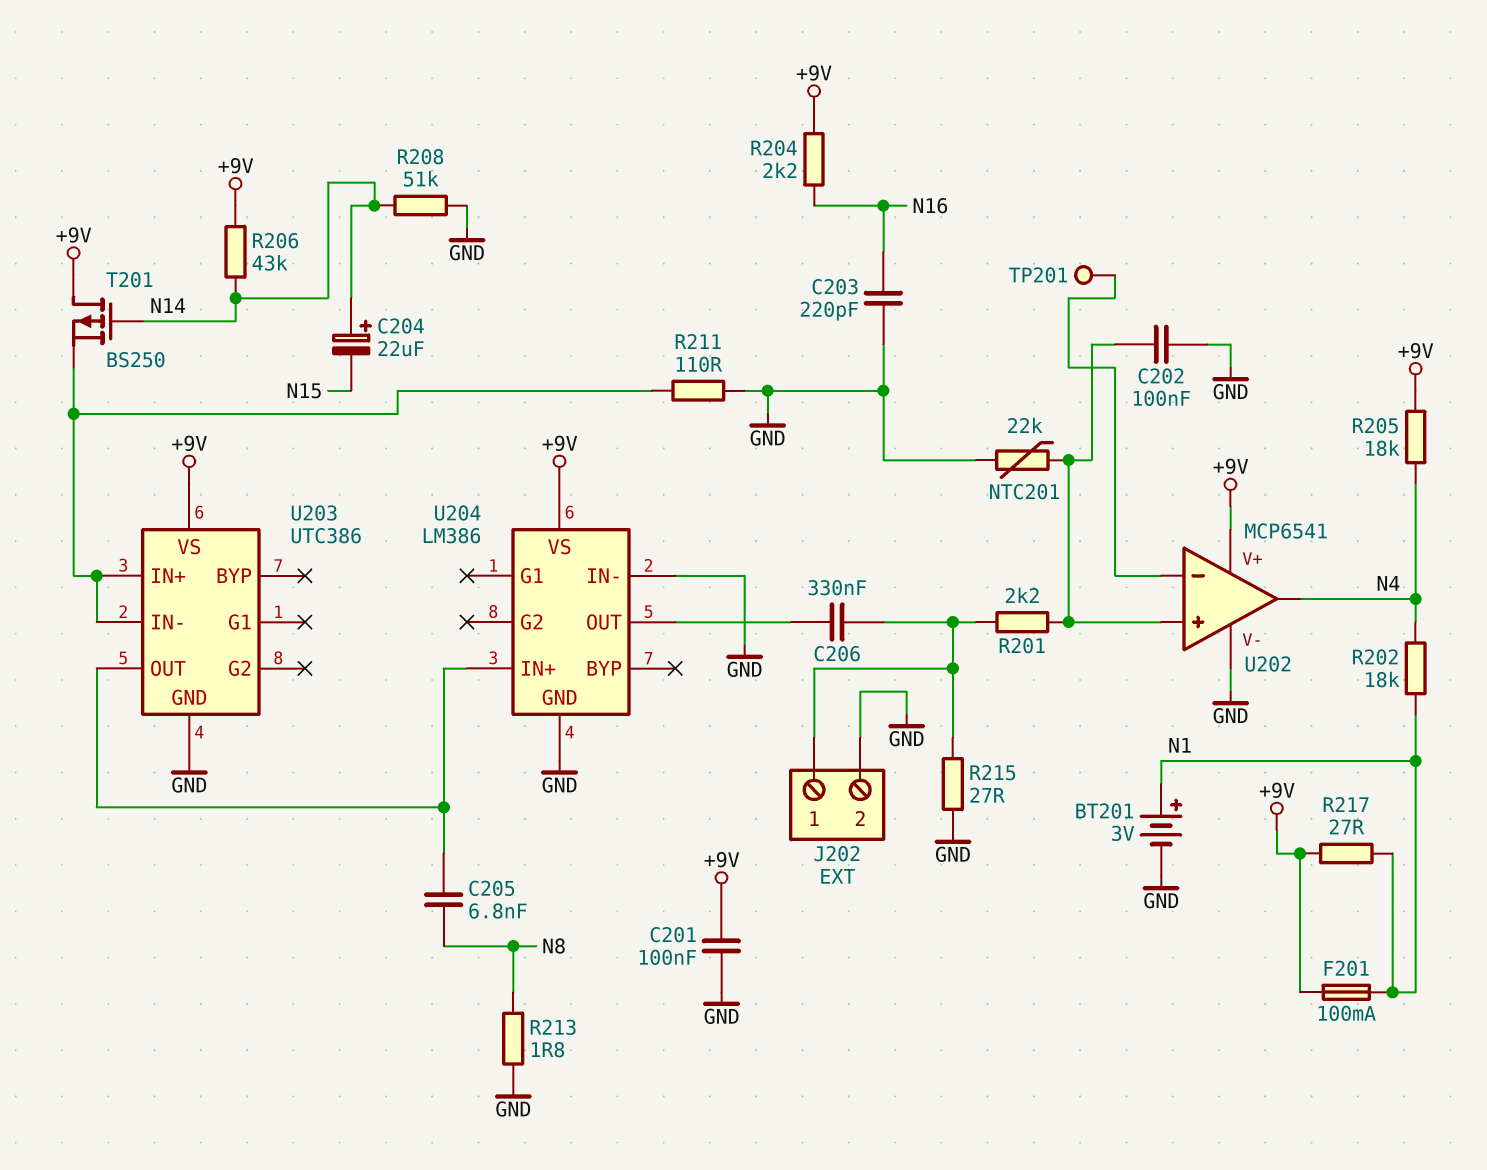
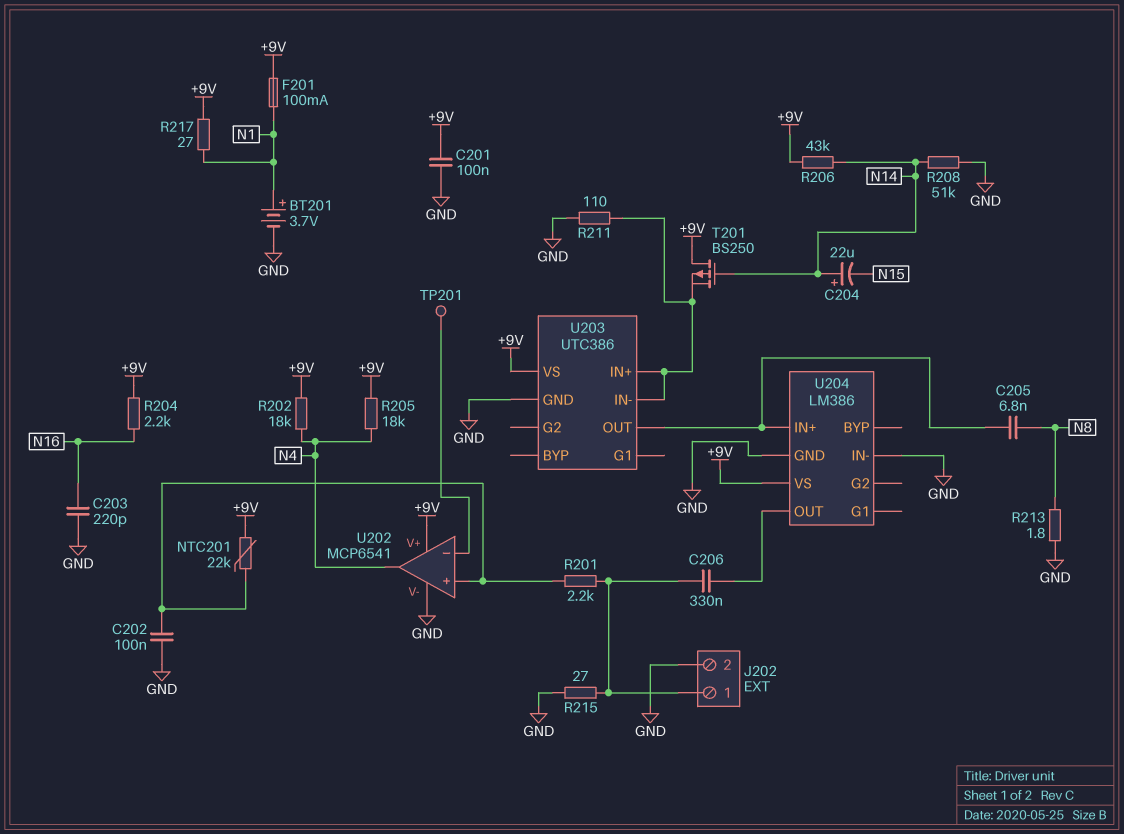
BT201: 3V (plus N1, minus GND) -> 3.7V (plus N1, minus GND)
NTC201: 22k (GND, U202/in+) -> 22k (+9V, U202/in+)
R202: 18k (N1, N4) -> 18k (+9V, N4)

